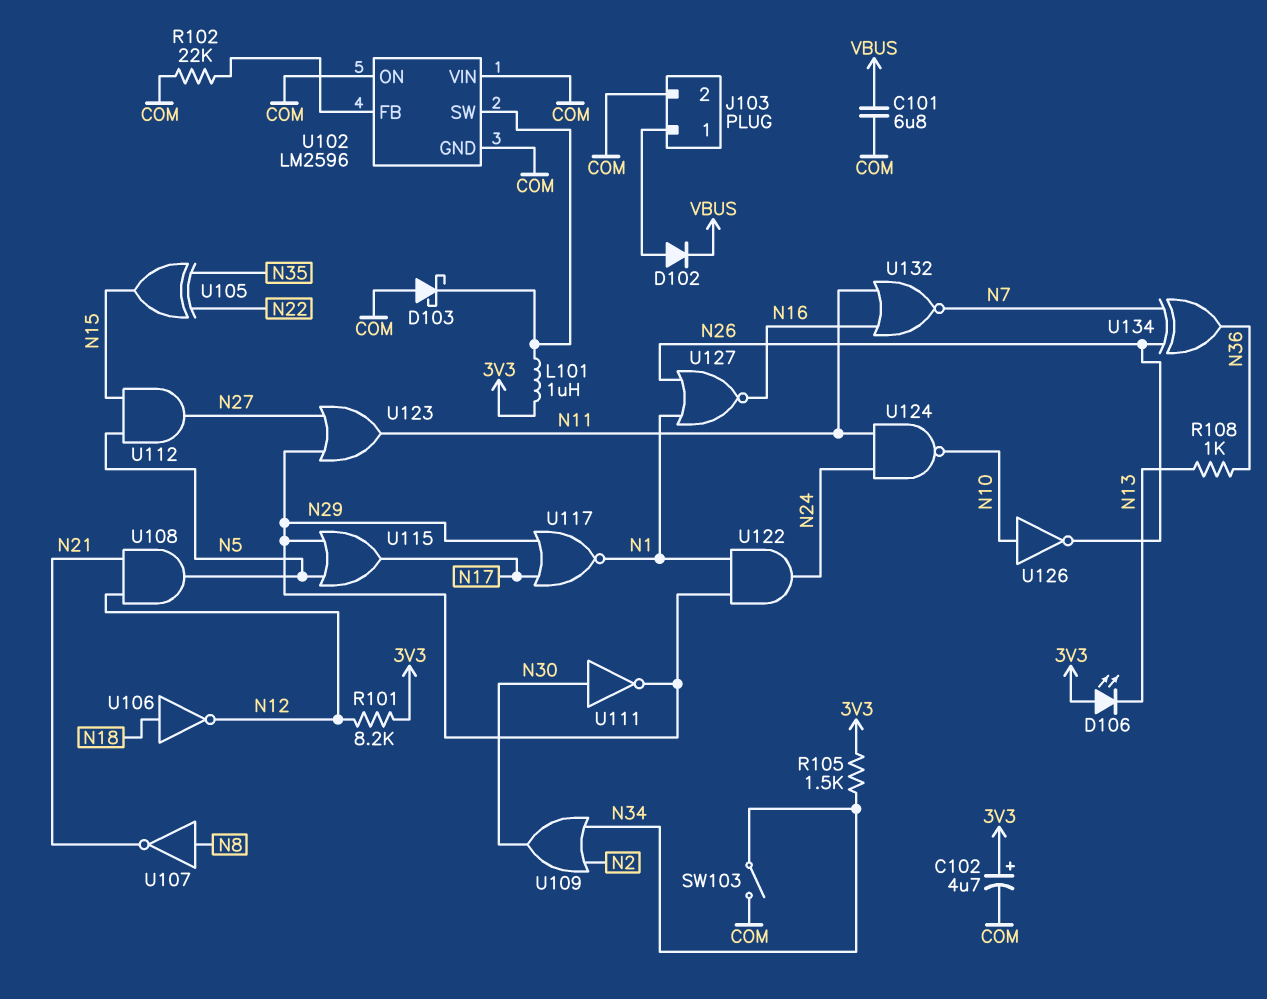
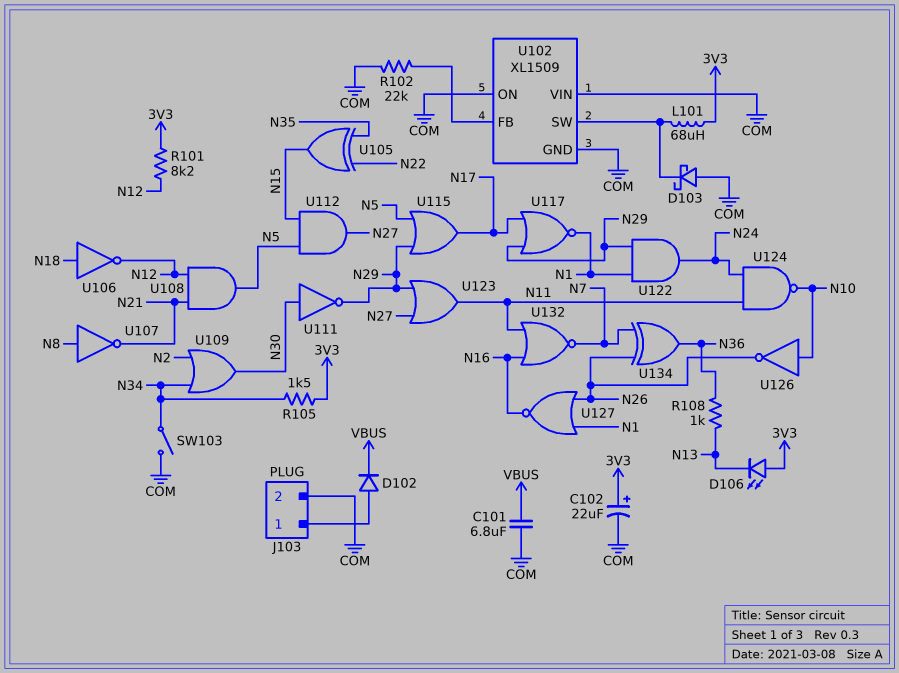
C102: 4.7uF (plus 3V3, minus COM) -> 22uF (plus 3V3, minus COM)
L101: 1uH (3V3, U102/SW) -> 68uH (3V3, U102/SW)
U102: LM2596 -> XL1509

